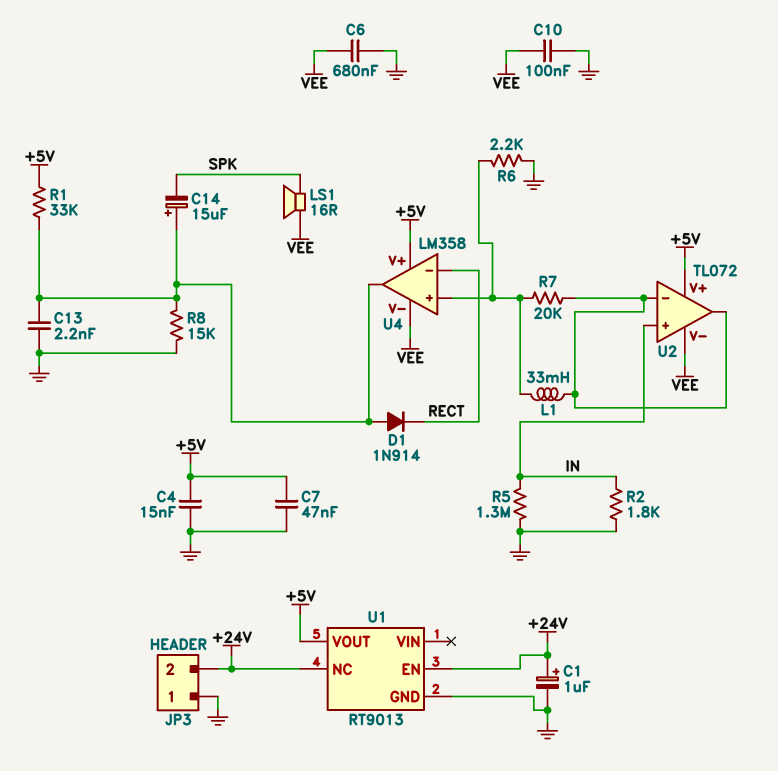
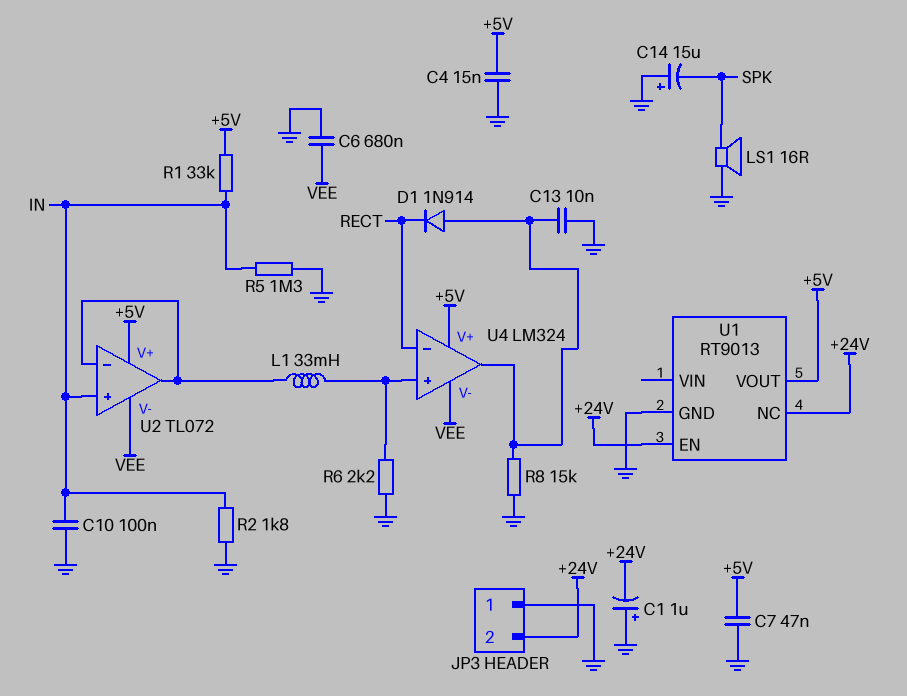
C1: 1uF (plus +24V, minus GND) -> 1uF (plus GND, minus +24V)
C10: 100nF (GND, VEE) -> 100nF (GND, IN)
C13: 2.2nF (GND, U4/out) -> 10nF (GND, U4/out)
C14: 15uF (plus U4/out, minus SPK) -> 15uF (plus GND, minus SPK)
LS1: speaker 16R (SPK, VEE) -> speaker 16R (GND, SPK)
R1: 33k (+5V, U4/out) -> 33k (+5V, IN)
R7: 20k (U2/in-, U4/in+) -> none
U4: LM358 -> LM324

